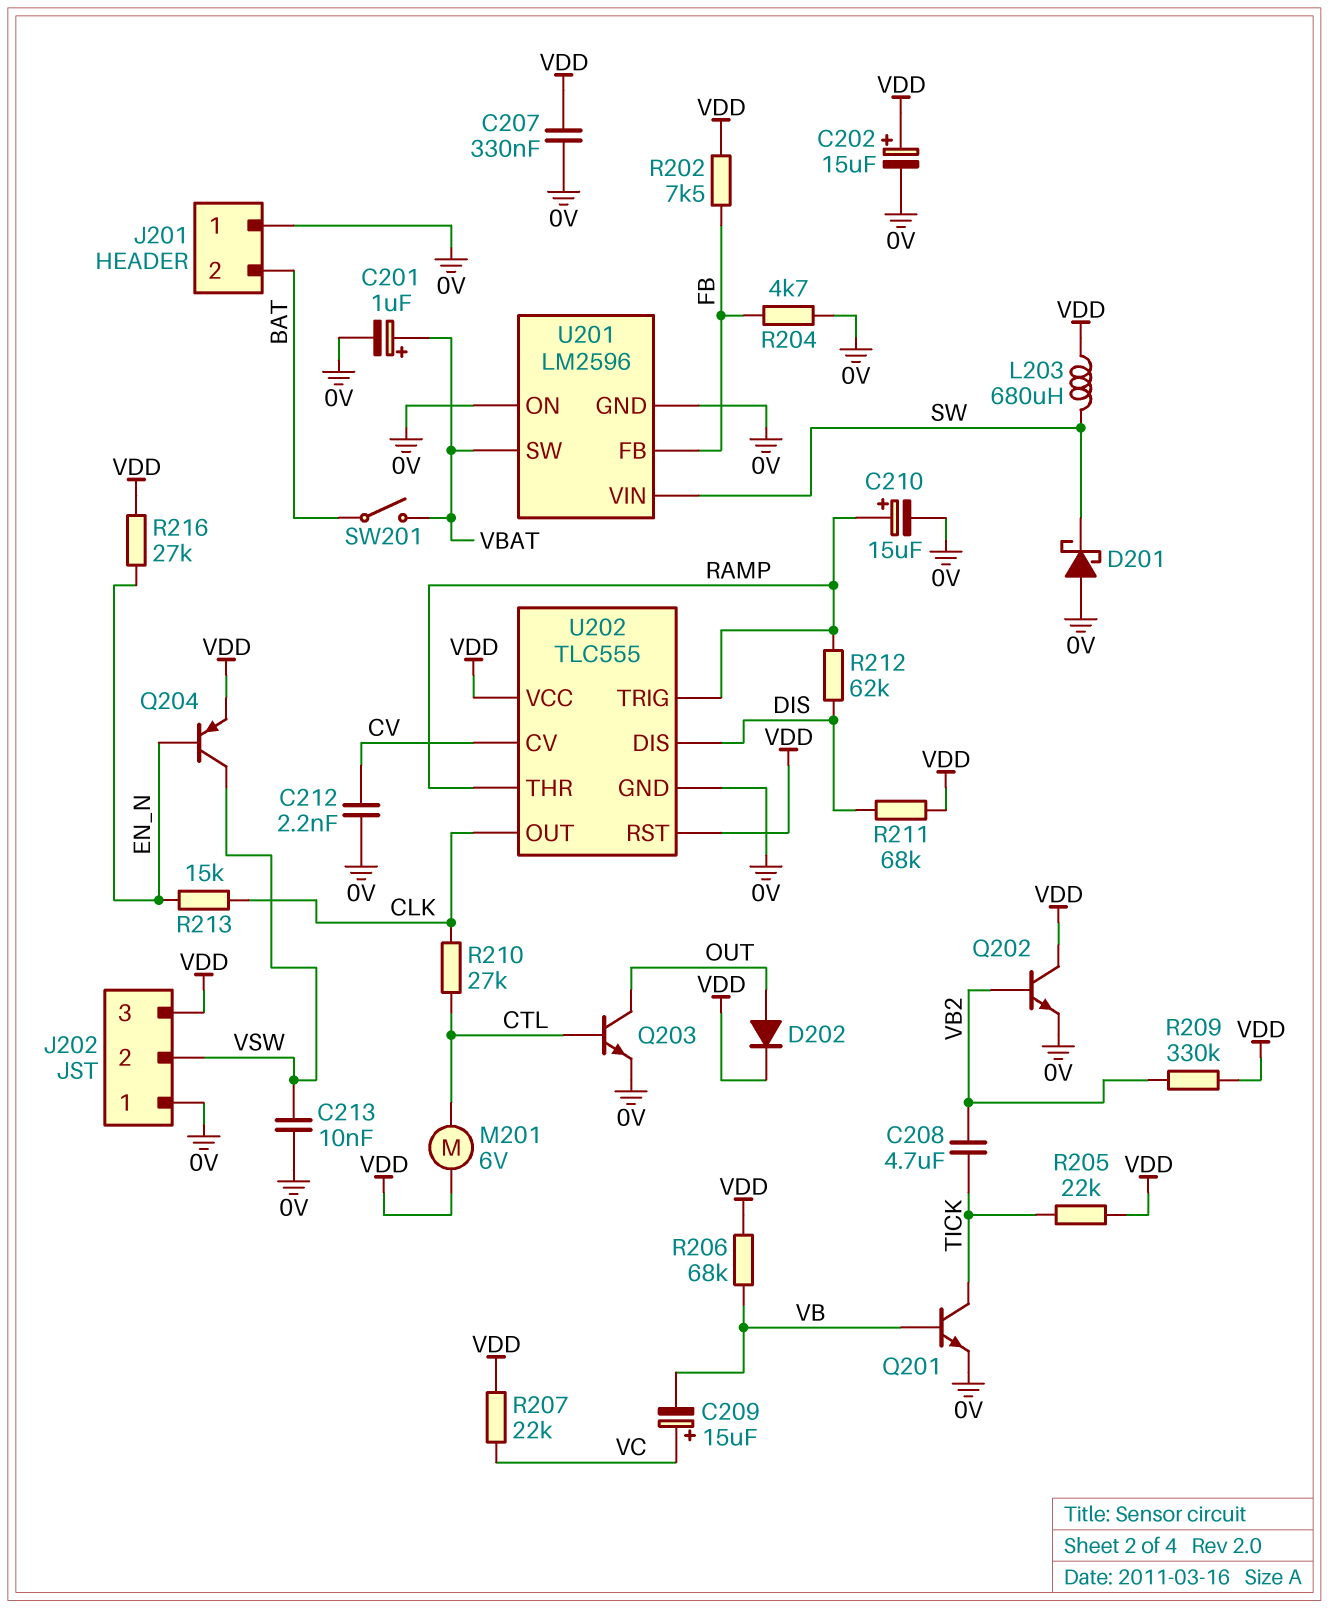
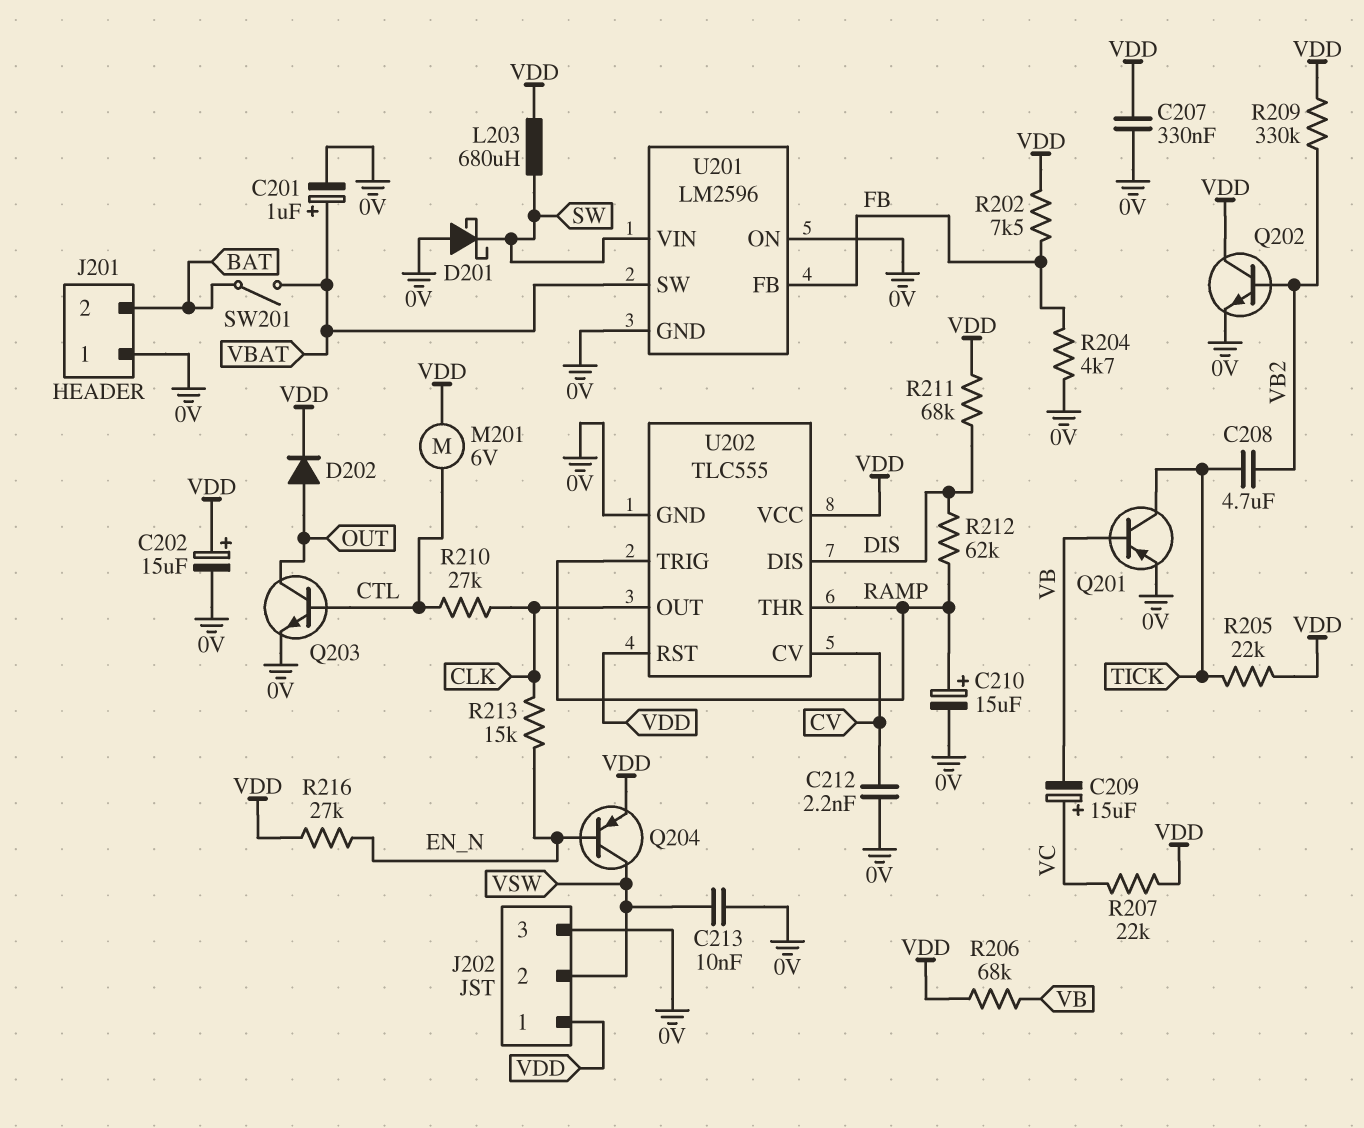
J202 pin 1: 0V -> VDD
J202 pin 3: VDD -> 0V
Q201: NPN (B VB, C TICK, E 0V) -> PNP (B VB, C TICK, E 0V)

